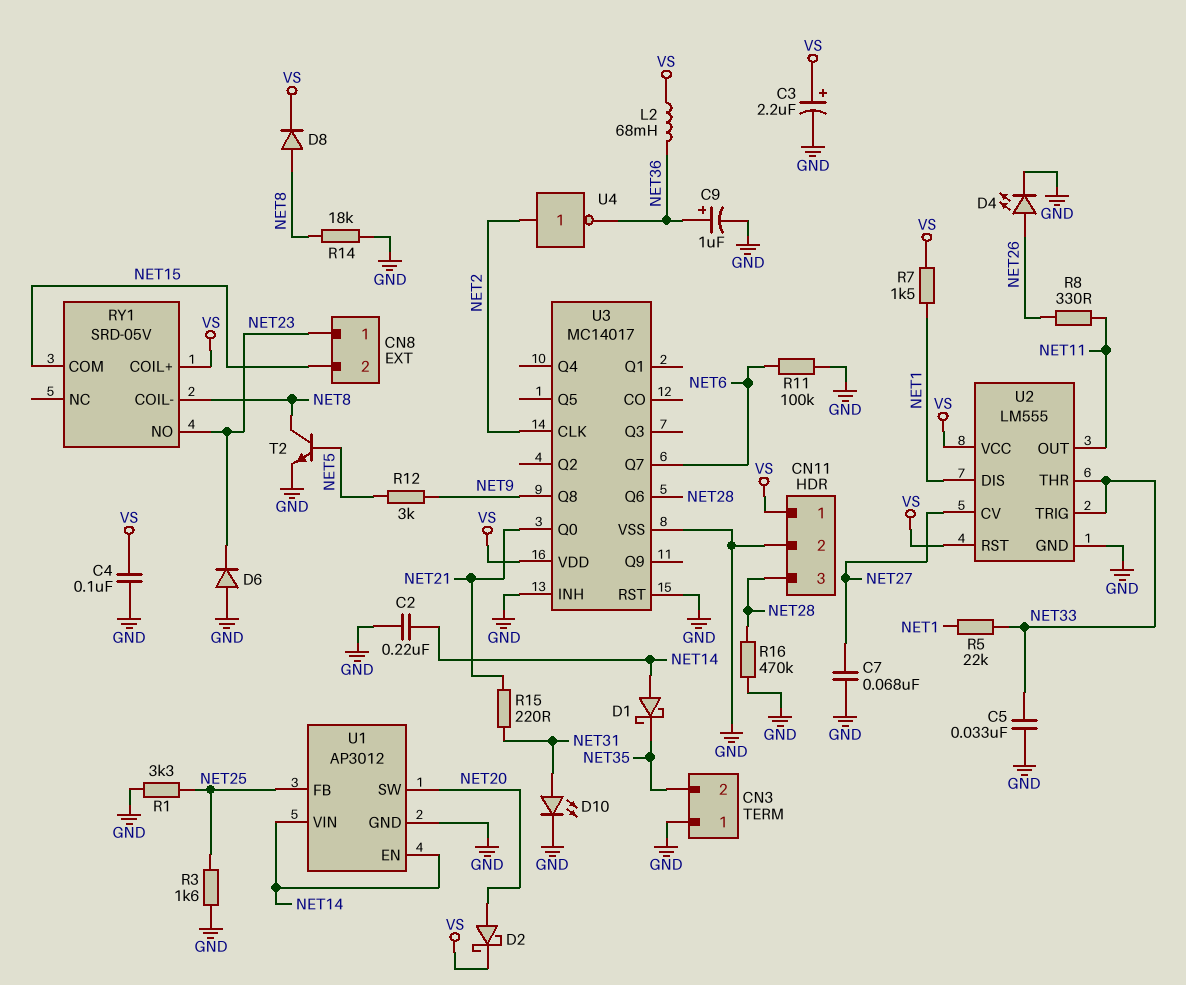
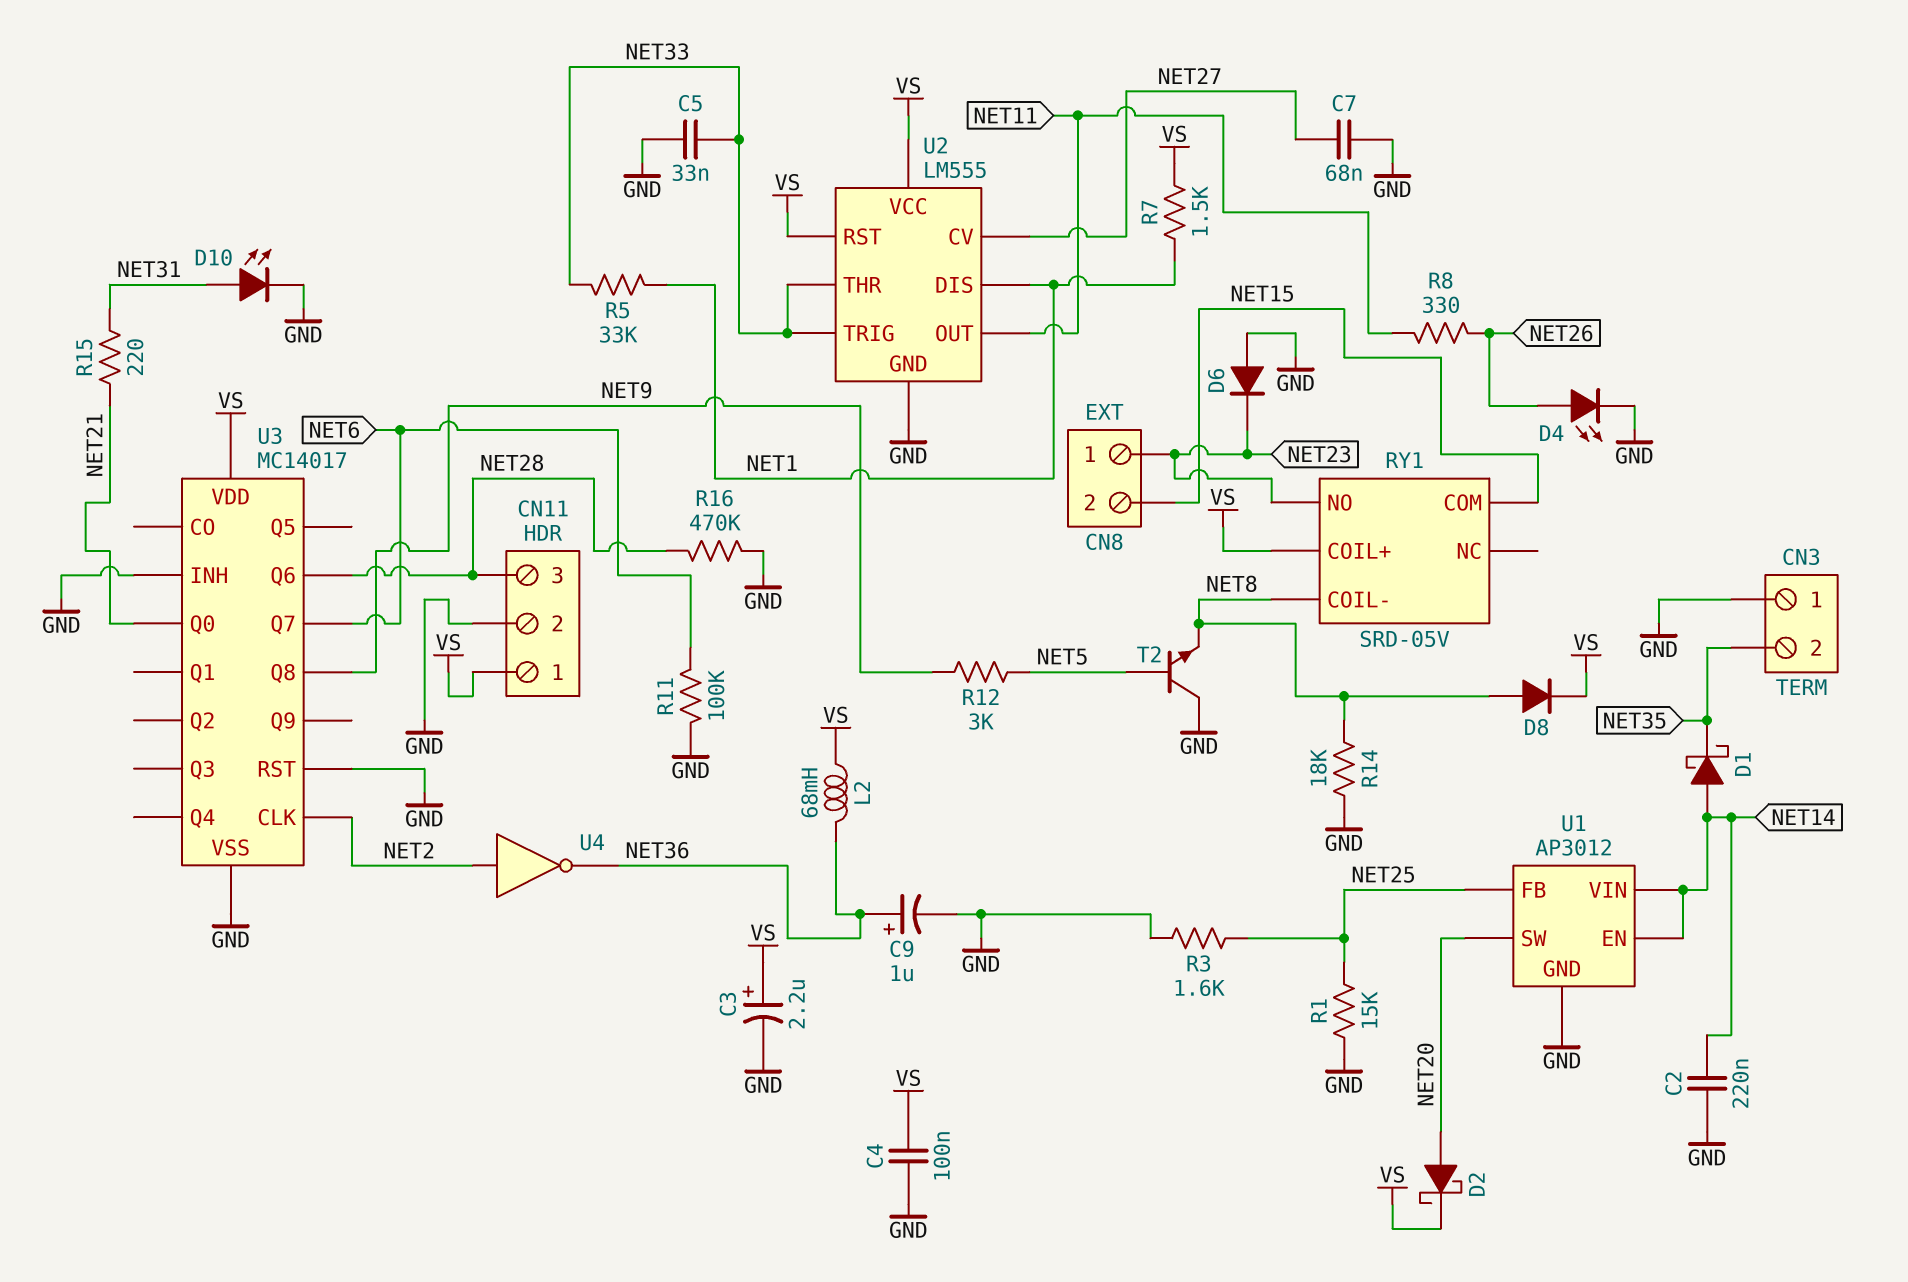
R1: 3.3k (GND, NET25) -> 15k (GND, NET25)
R5: 22k (NET1, NET33) -> 33k (NET1, NET33)
T2: NPN (B NET5, C NET8, E GND) -> NPN (B NET5, C GND, E NET8)

